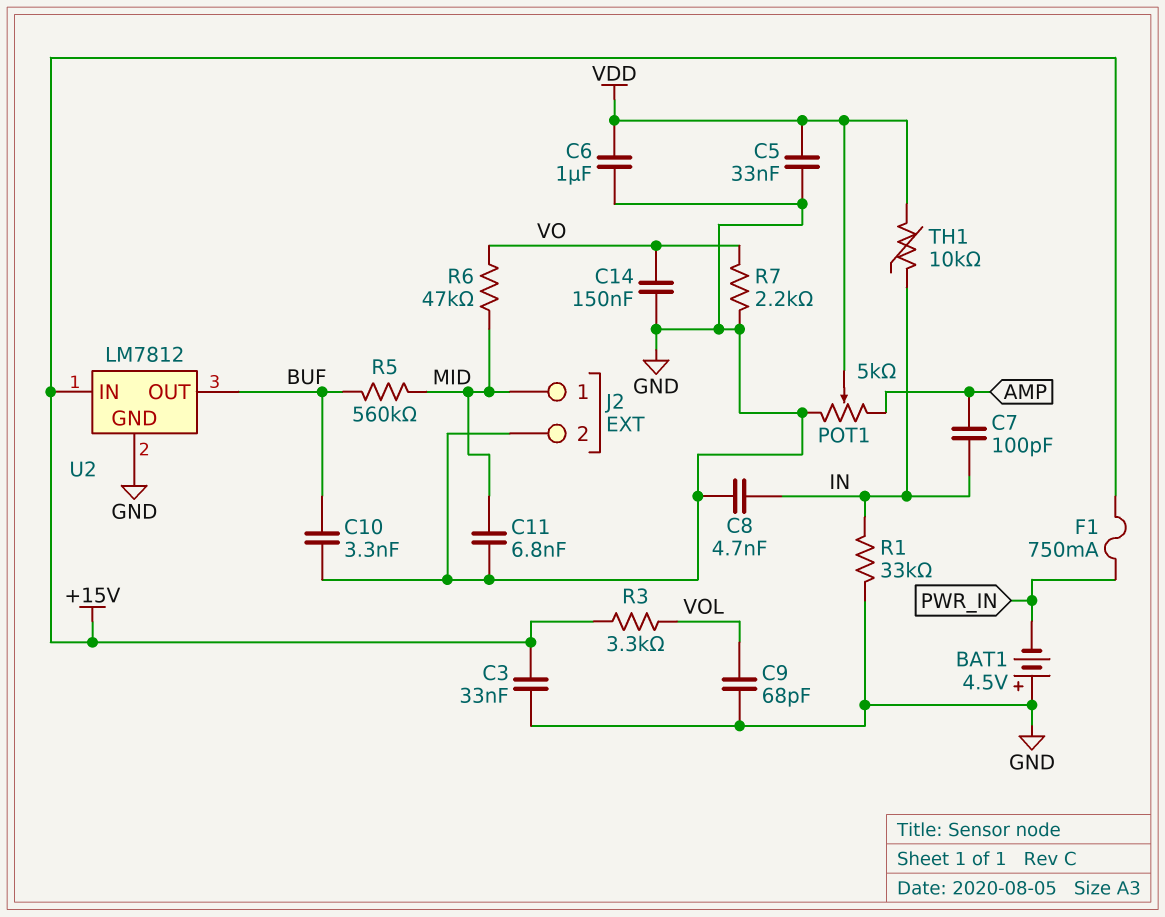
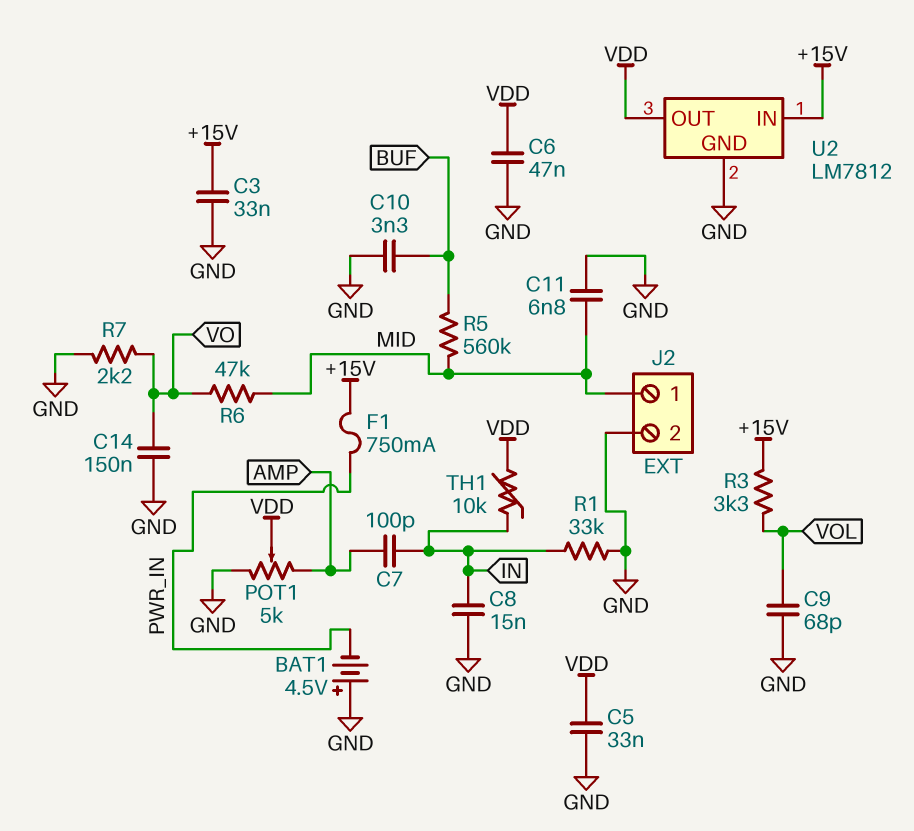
C6: 1uF (GND, VDD) -> 47nF (GND, VDD)
C8: 4.7nF (GND, IN) -> 15nF (GND, IN)
U2 pin OUT: BUF -> VDD

